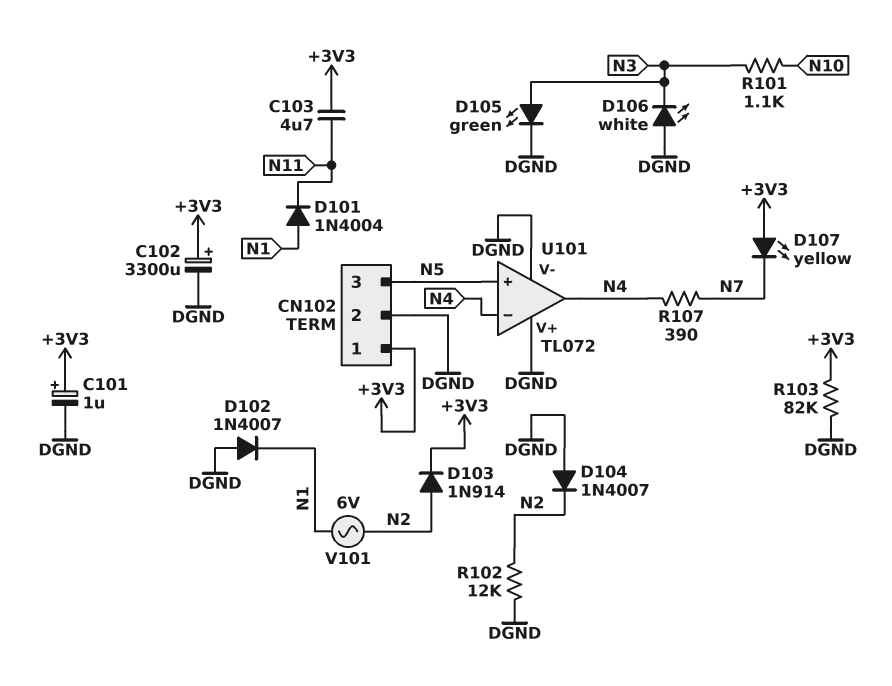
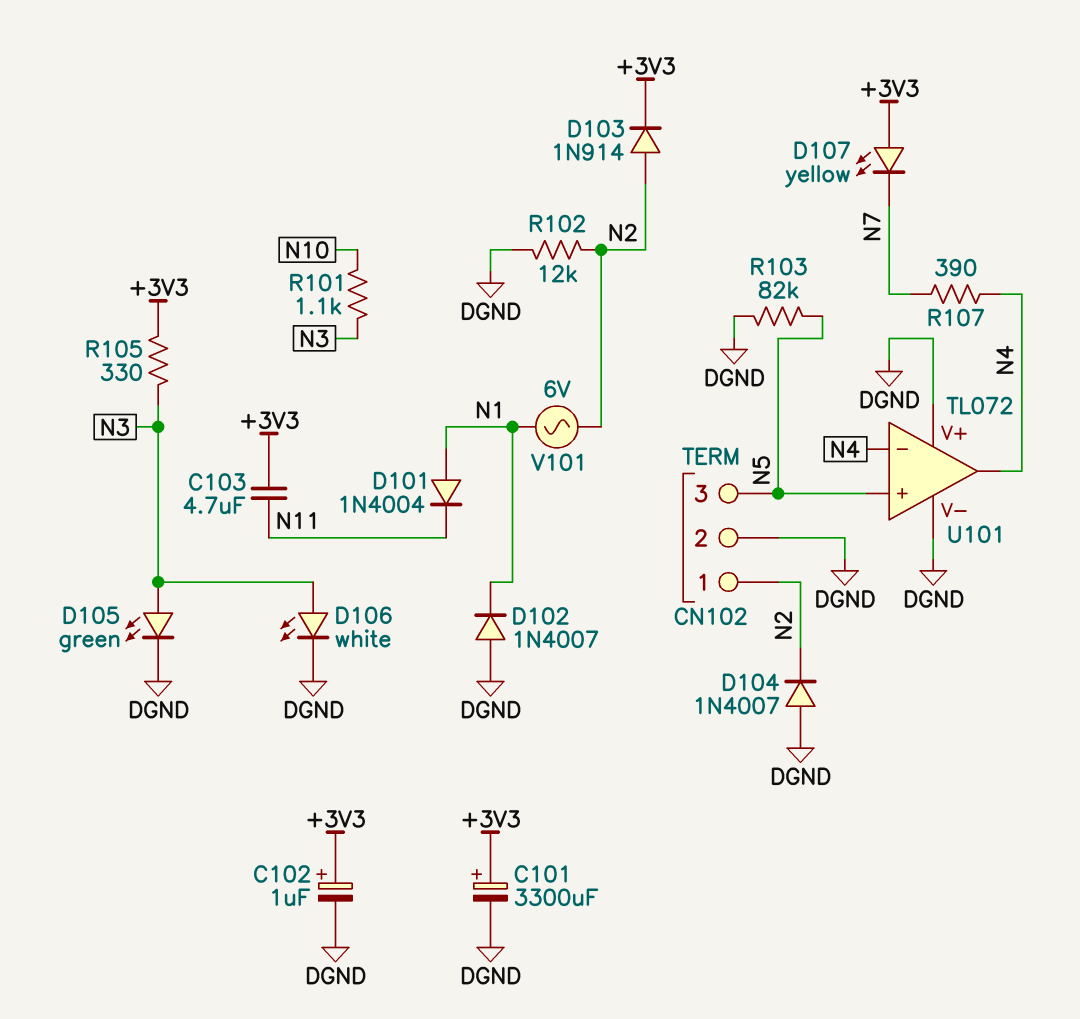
C101: 1uF (plus +3V3, minus DGND) -> 3300uF (plus +3V3, minus DGND)
C102: 3300uF (plus +3V3, minus DGND) -> 1uF (plus +3V3, minus DGND)
CN102 pin 1: +3V3 -> N2
D106: LED white (A DGND, K N3) -> LED white (A N3, K DGND)
R103: 82k (+3V3, DGND) -> 82k (DGND, N5)
R105: none -> 330 (+3V3, N3)

